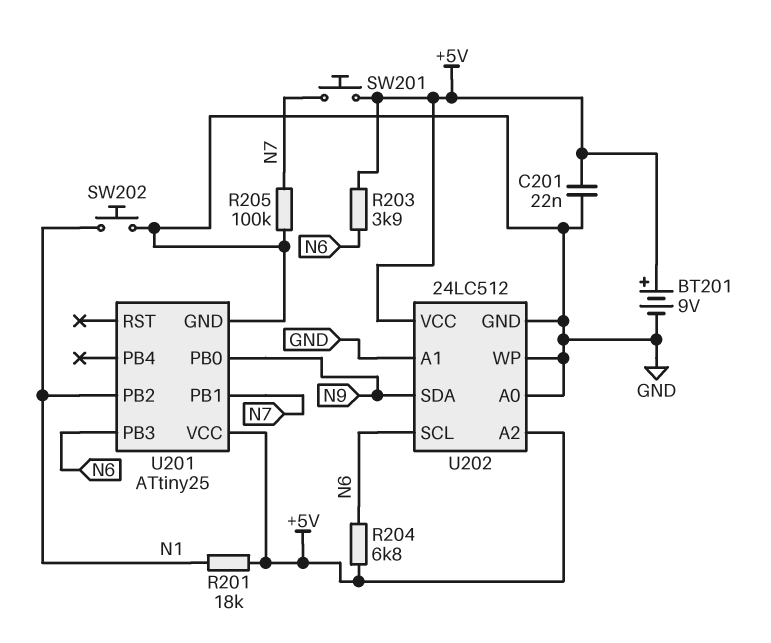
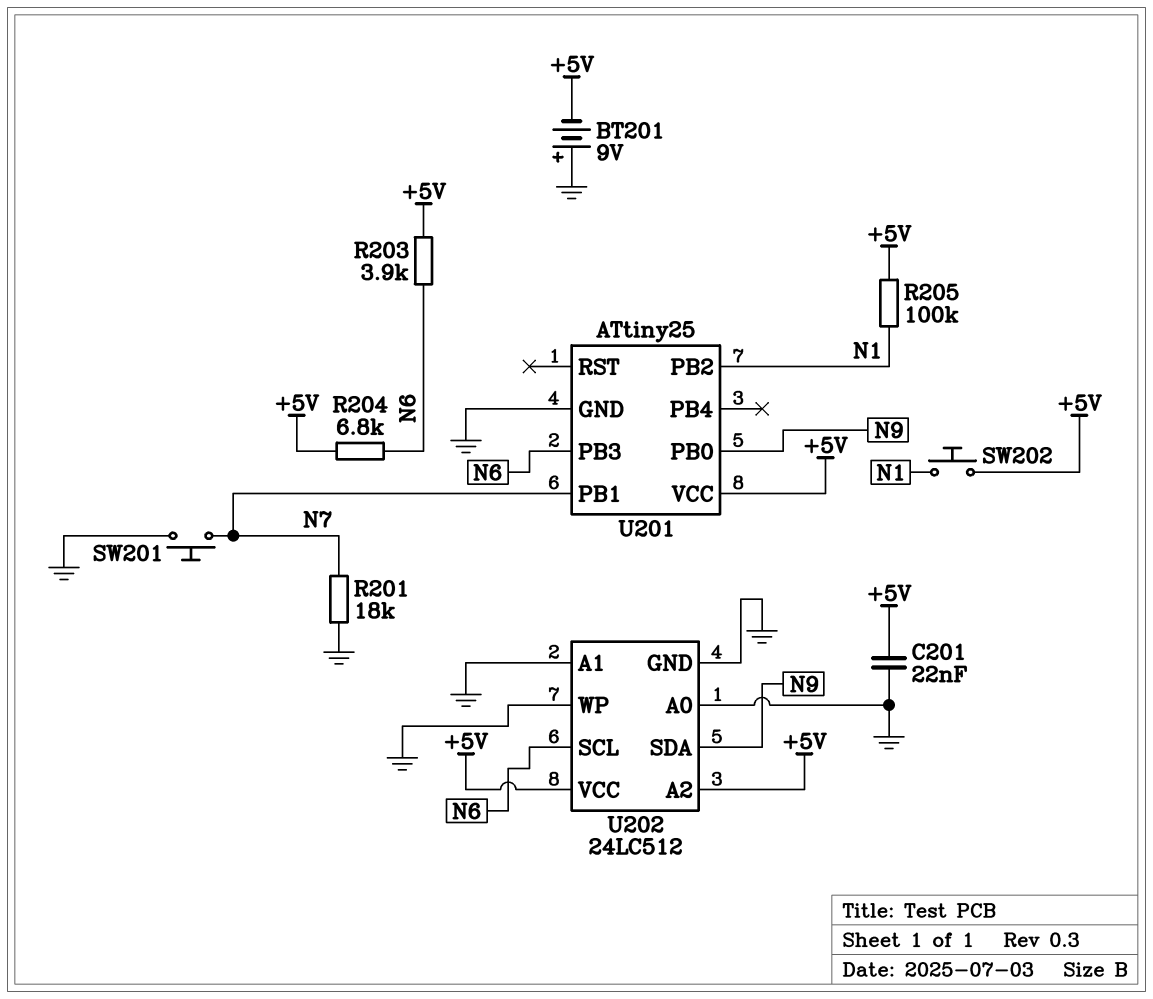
BT201: 9V (plus +5V, minus GND) -> 9V (plus GND, minus +5V)
R201: 18k (+5V, N1) -> 18k (GND, N7)
R205: 100k (GND, N7) -> 100k (+5V, N1)
SW201: button (+5V, N7) -> button (GND, N7)
SW202: button (GND, N1) -> button (+5V, N1)

